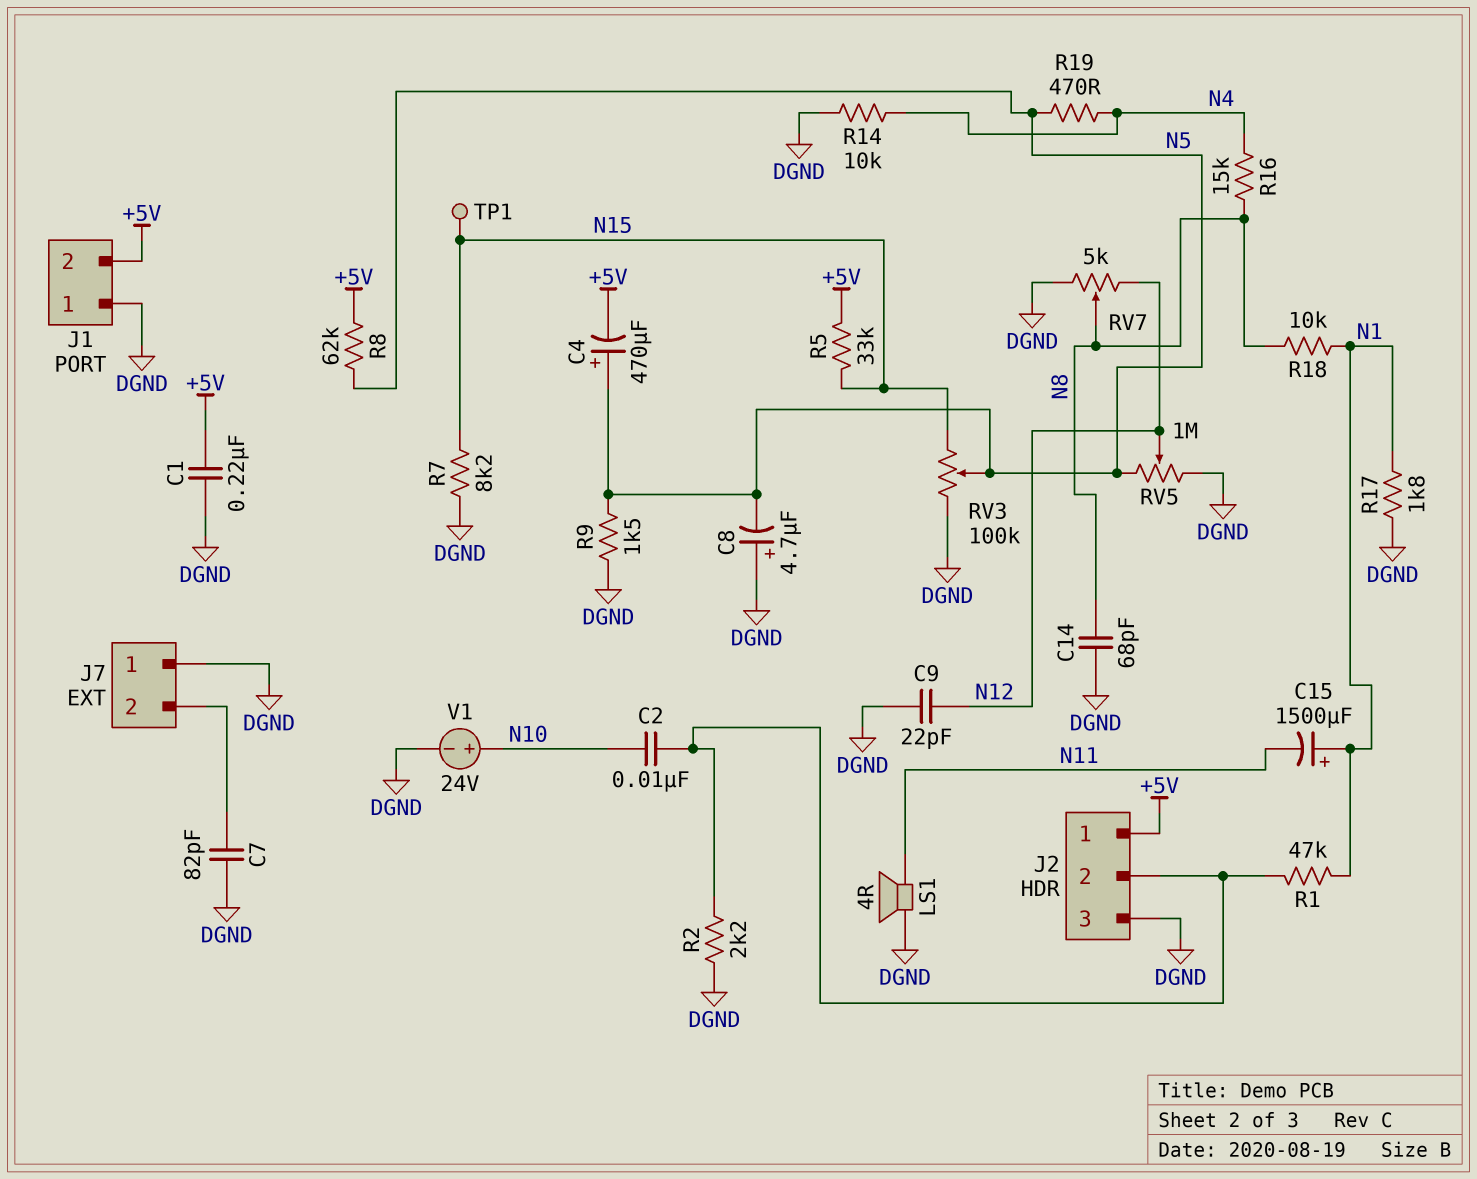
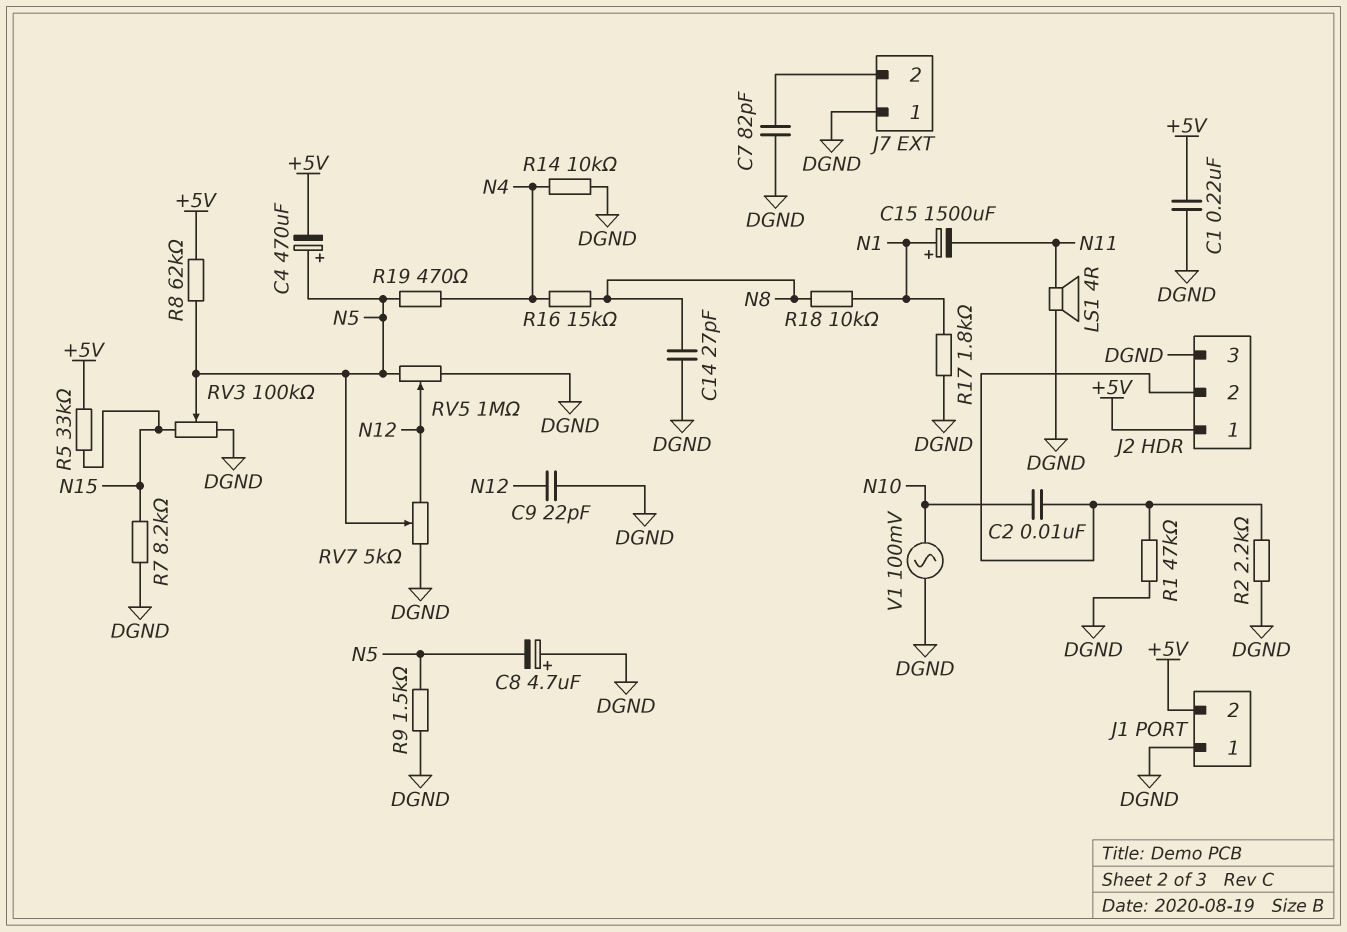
C14: 68pF (DGND, N8) -> 27pF (DGND, N8)
R1: 47k (J2/2, N1) -> 47k (DGND, J2/2)
RV7: 5k (DGND, N12, wiper N8) -> 5k (DGND, N12, wiper N5)
TP1: test point (N15) -> none
V1: 24V (plus N10, minus DGND) -> AC 100mV (DGND, N10)

